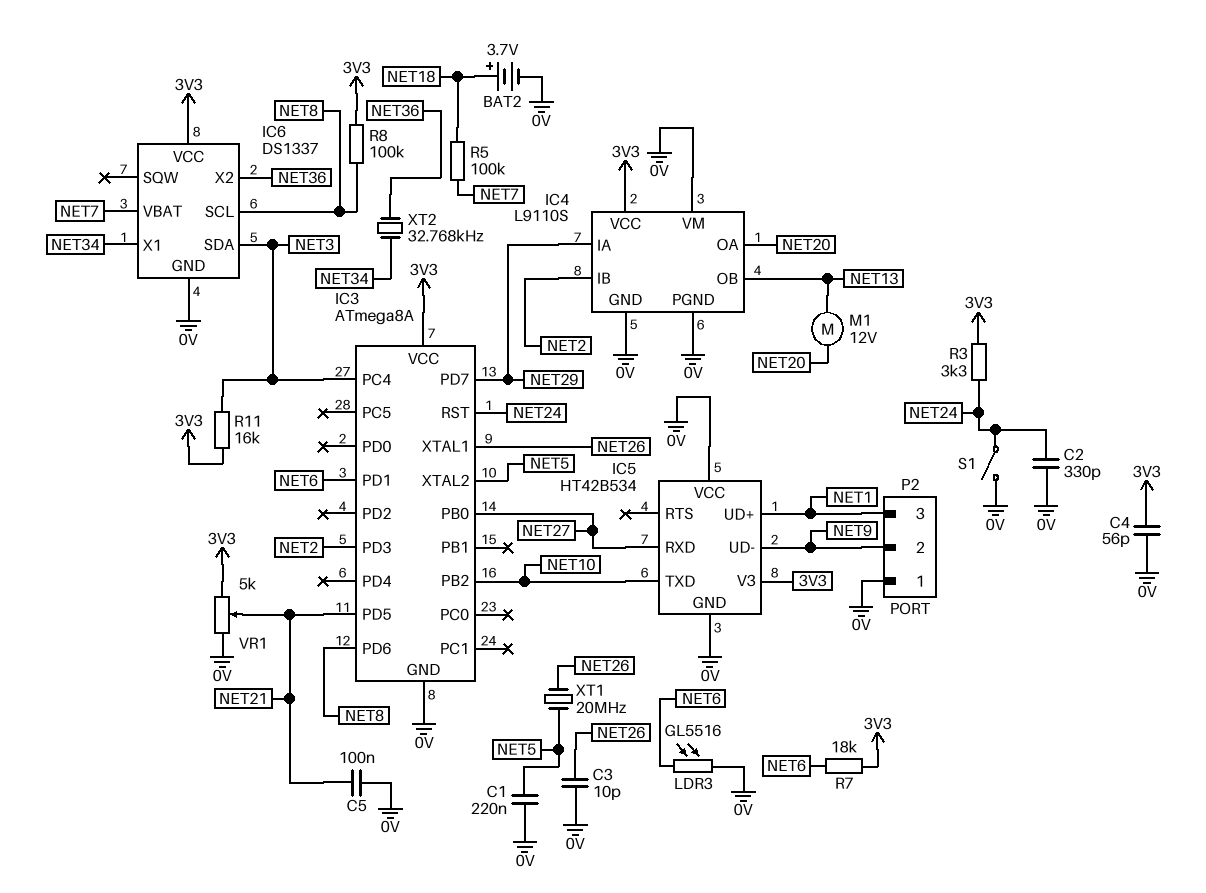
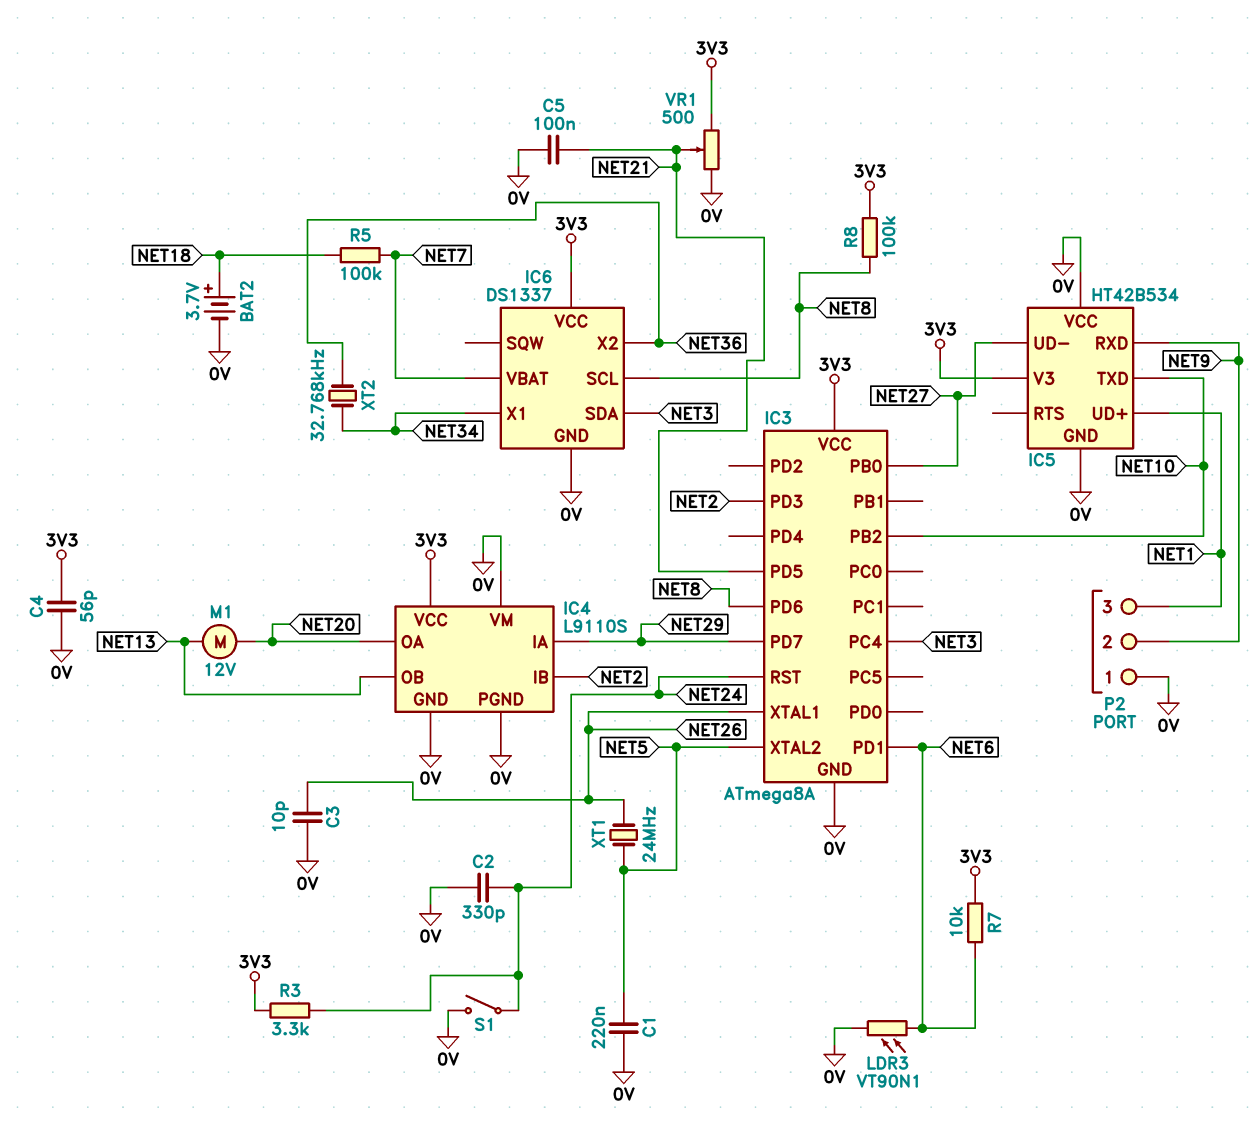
IC5 pin RXD: NET27 -> NET9
IC5 pin UD-: NET9 -> NET27
LDR3: GL5516 (0V, NET6) -> VT90N1 (0V, NET6)
R7: 18k (3V3, NET6) -> 10k (3V3, NET6)
R11: 16k (3V3, NET3) -> none
VR1: 5k (0V, 3V3, wiper NET21) -> 500 (0V, 3V3, wiper NET21)
XT1: 20MHz (NET5, NET26) -> 24MHz (NET5, NET26)

